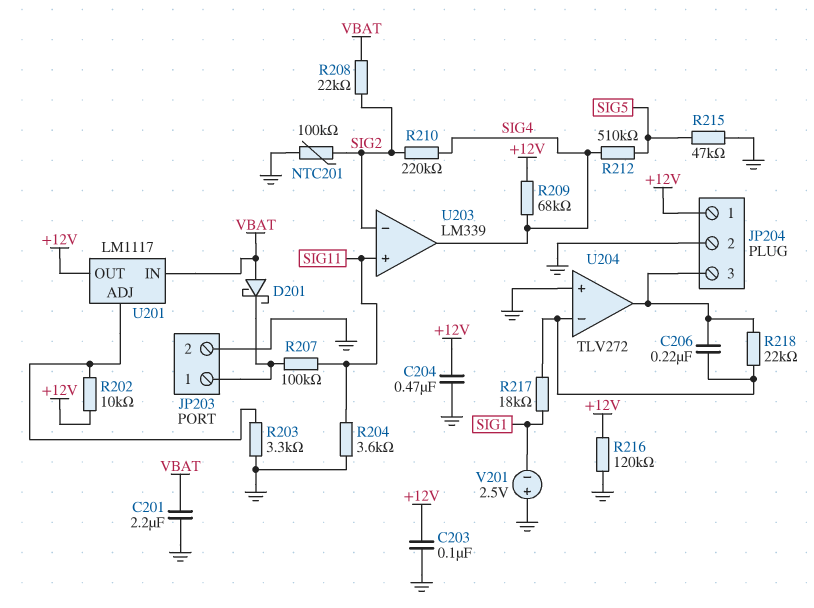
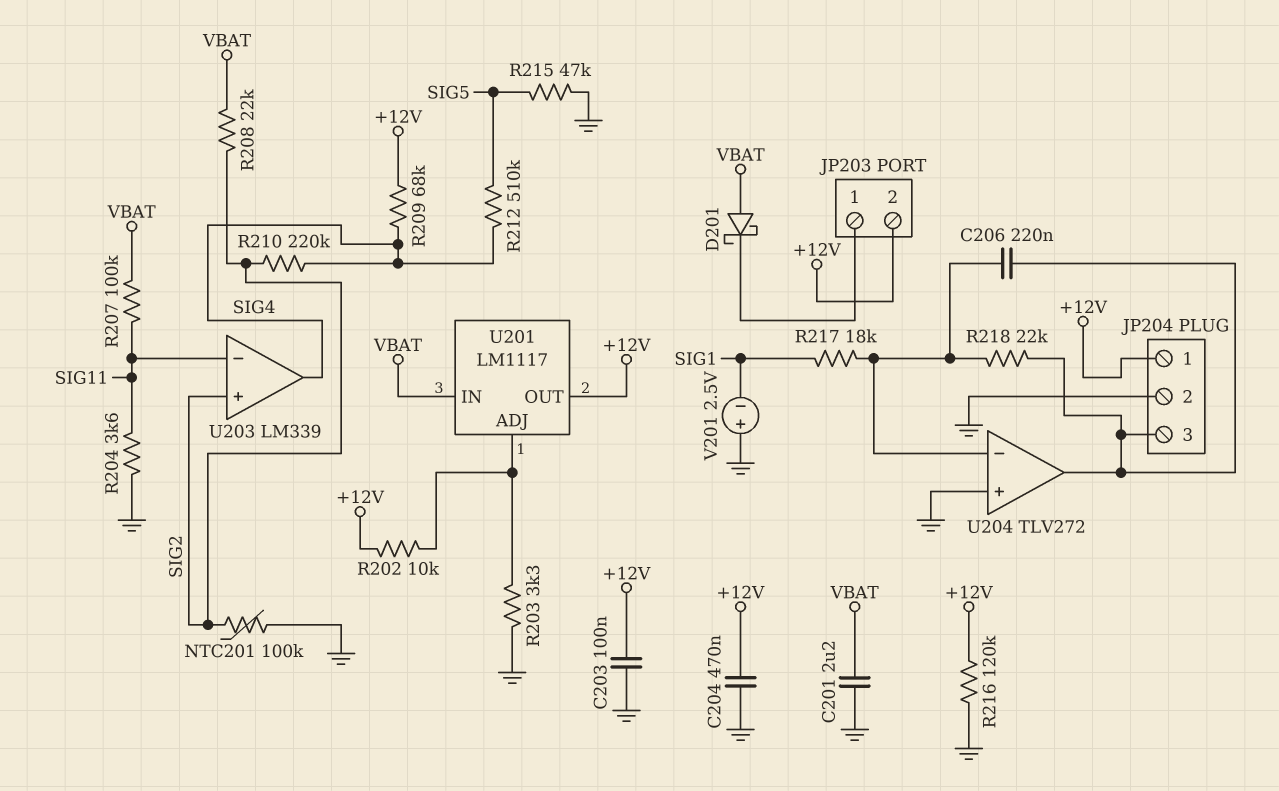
JP203 pin 2: GND -> +12V
R207: 100k (JP203/1, SIG11) -> 100k (SIG11, VBAT)
U203 pin in+: SIG11 -> SIG2
U203 pin in-: SIG2 -> SIG11

